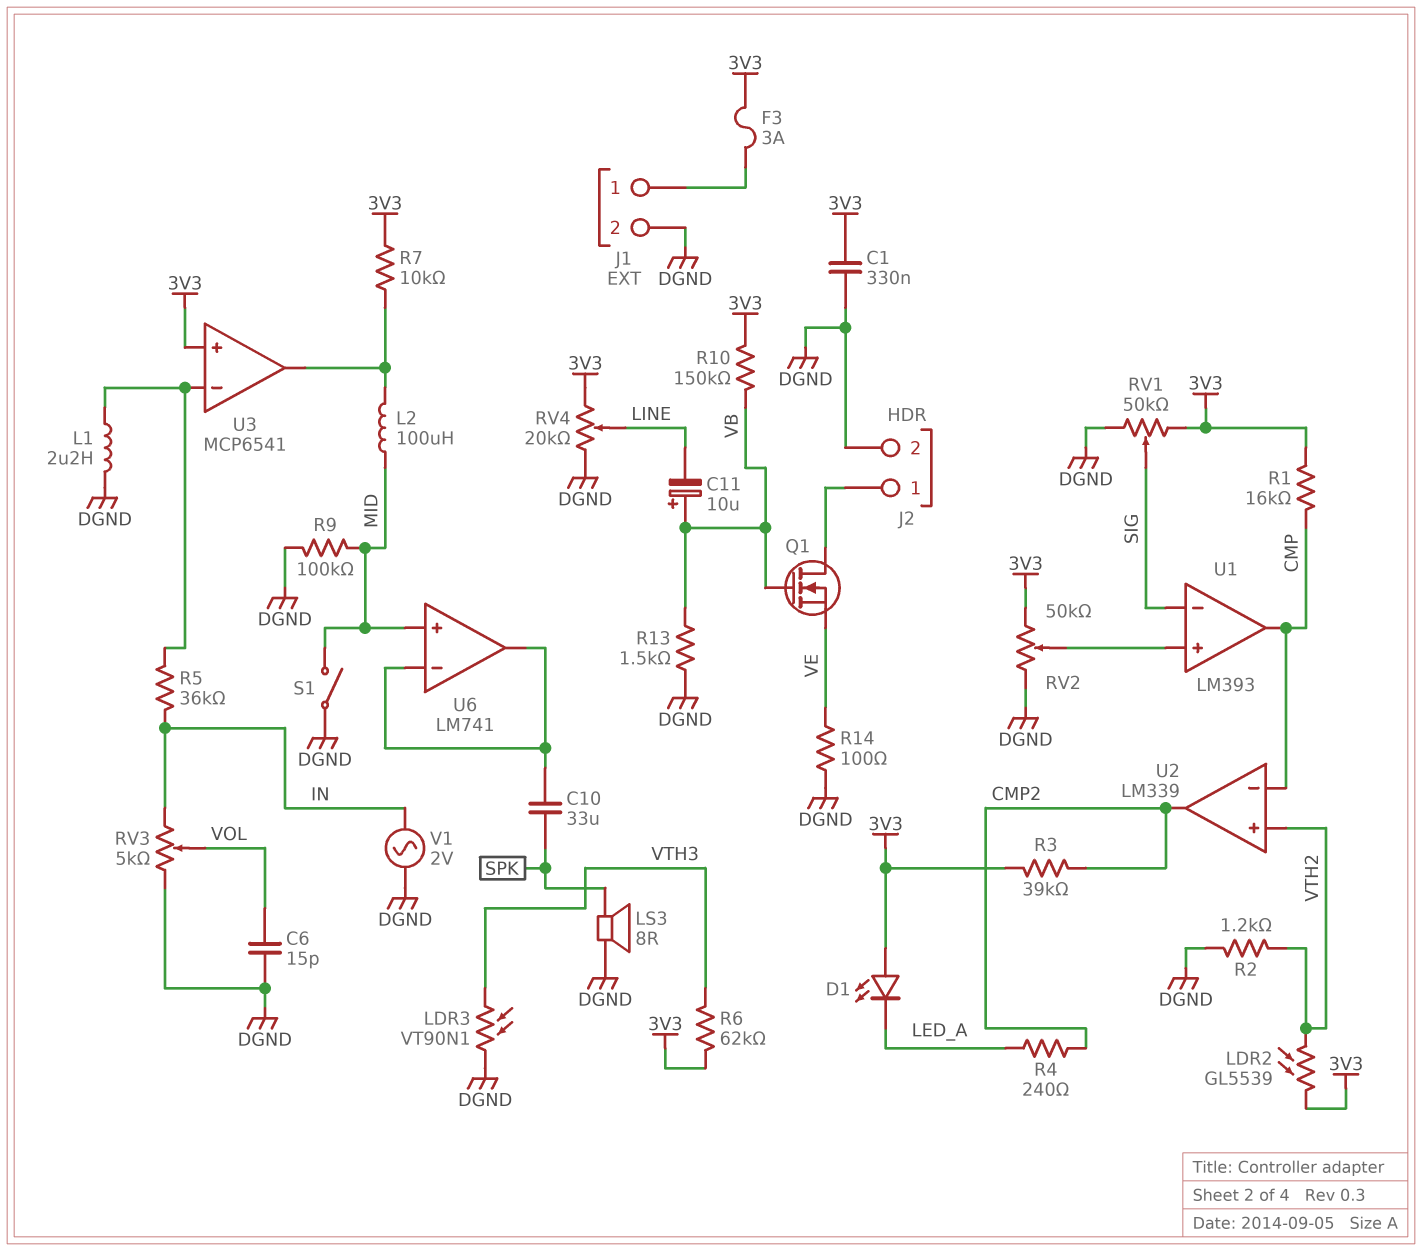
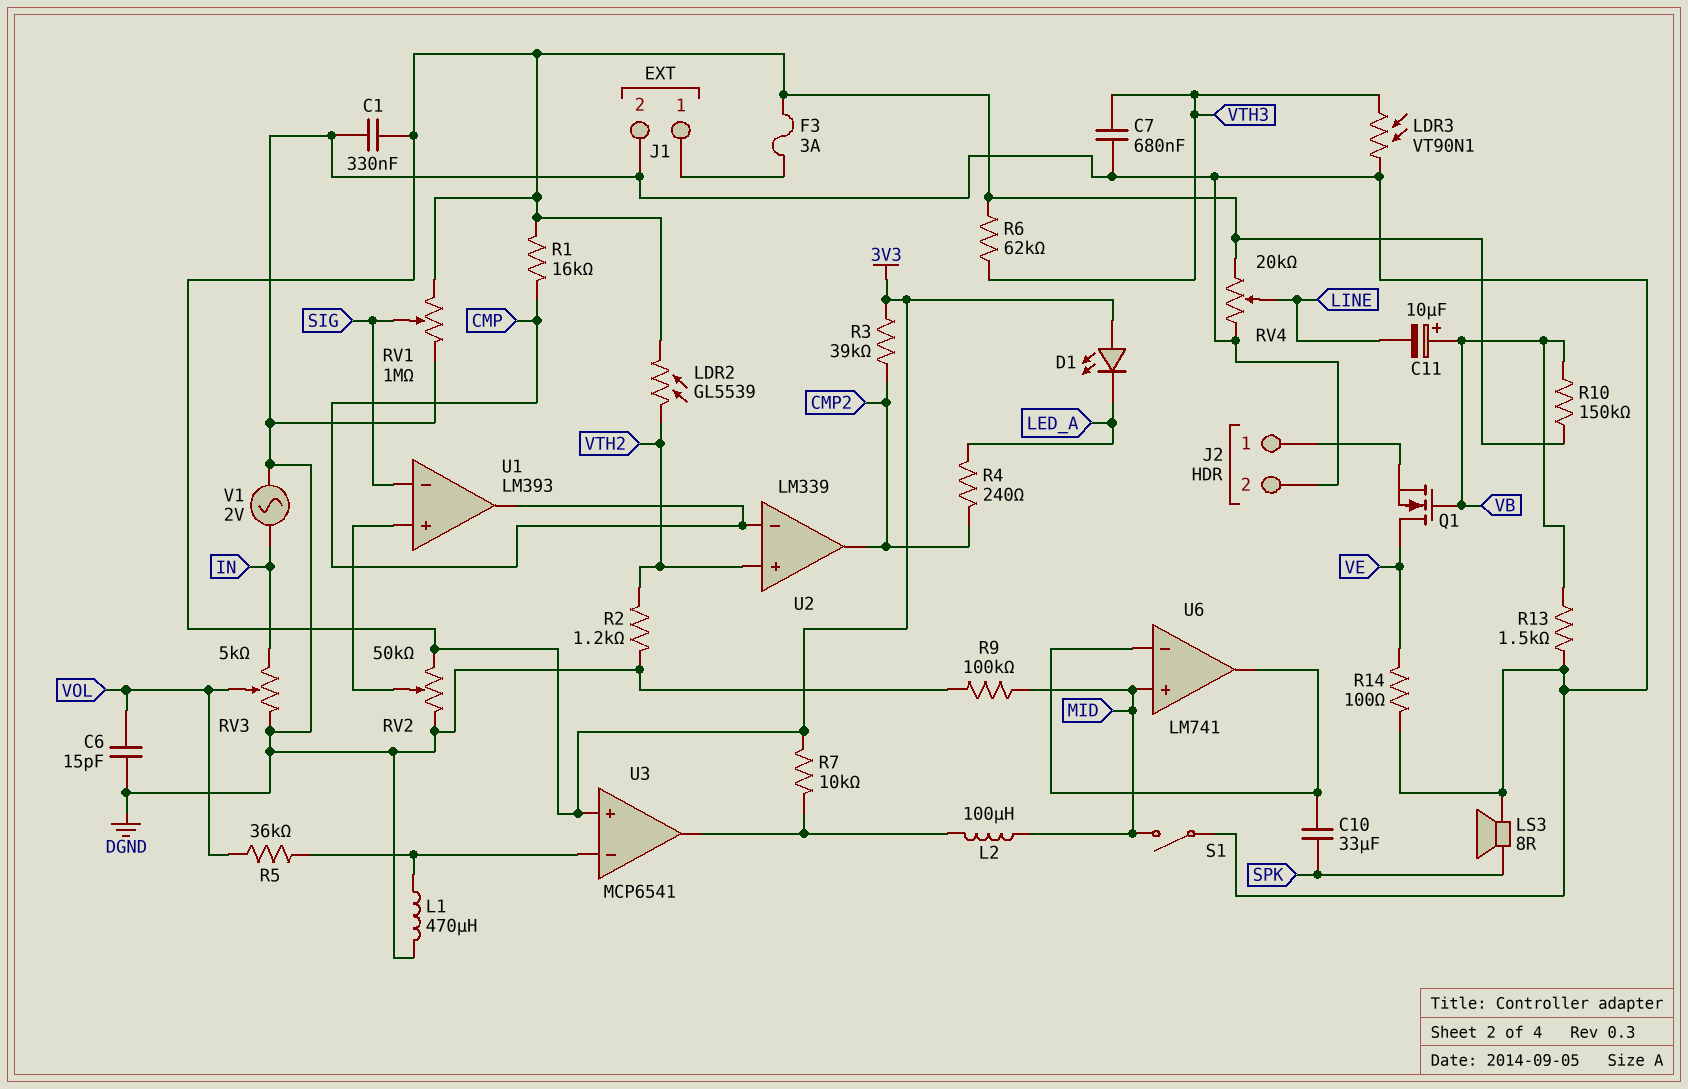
C7: none -> 680nF (DGND, VTH3)
L1: 2.2uH (DGND, U3/in-) -> 470uH (DGND, U3/in-)
Q1: NMOS (G VB, D J2/1, S VE) -> NMOS (G VB, D VE, S J2/1)
R5: 36k (IN, U3/in-) -> 36k (U3/in-, VOL)
RV1: 50k (3V3, DGND, wiper SIG) -> 1M (3V3, DGND, wiper SIG)

